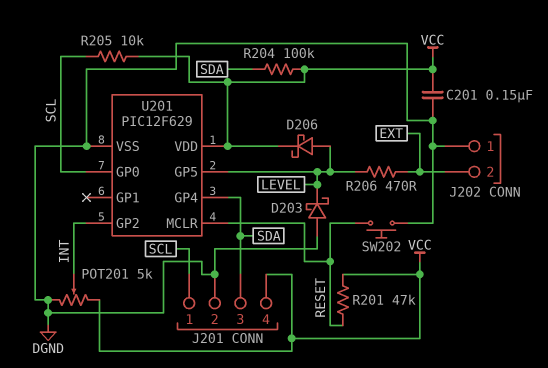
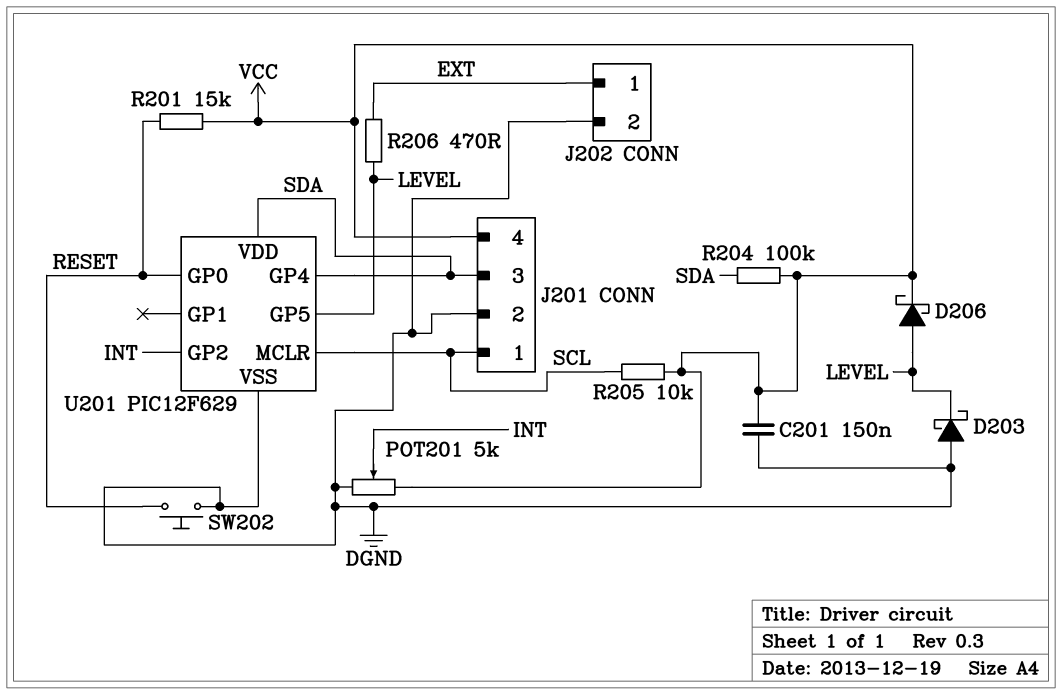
J202 pin 1: DGND -> EXT
J202 pin 2: EXT -> DGND
R201: 47k (RESET, VCC) -> 15k (RESET, VCC)
U201 pin GP0: SCL -> RESET
U201 pin MCLR: RESET -> SCL
U201 pin VDD: VCC -> SDA

